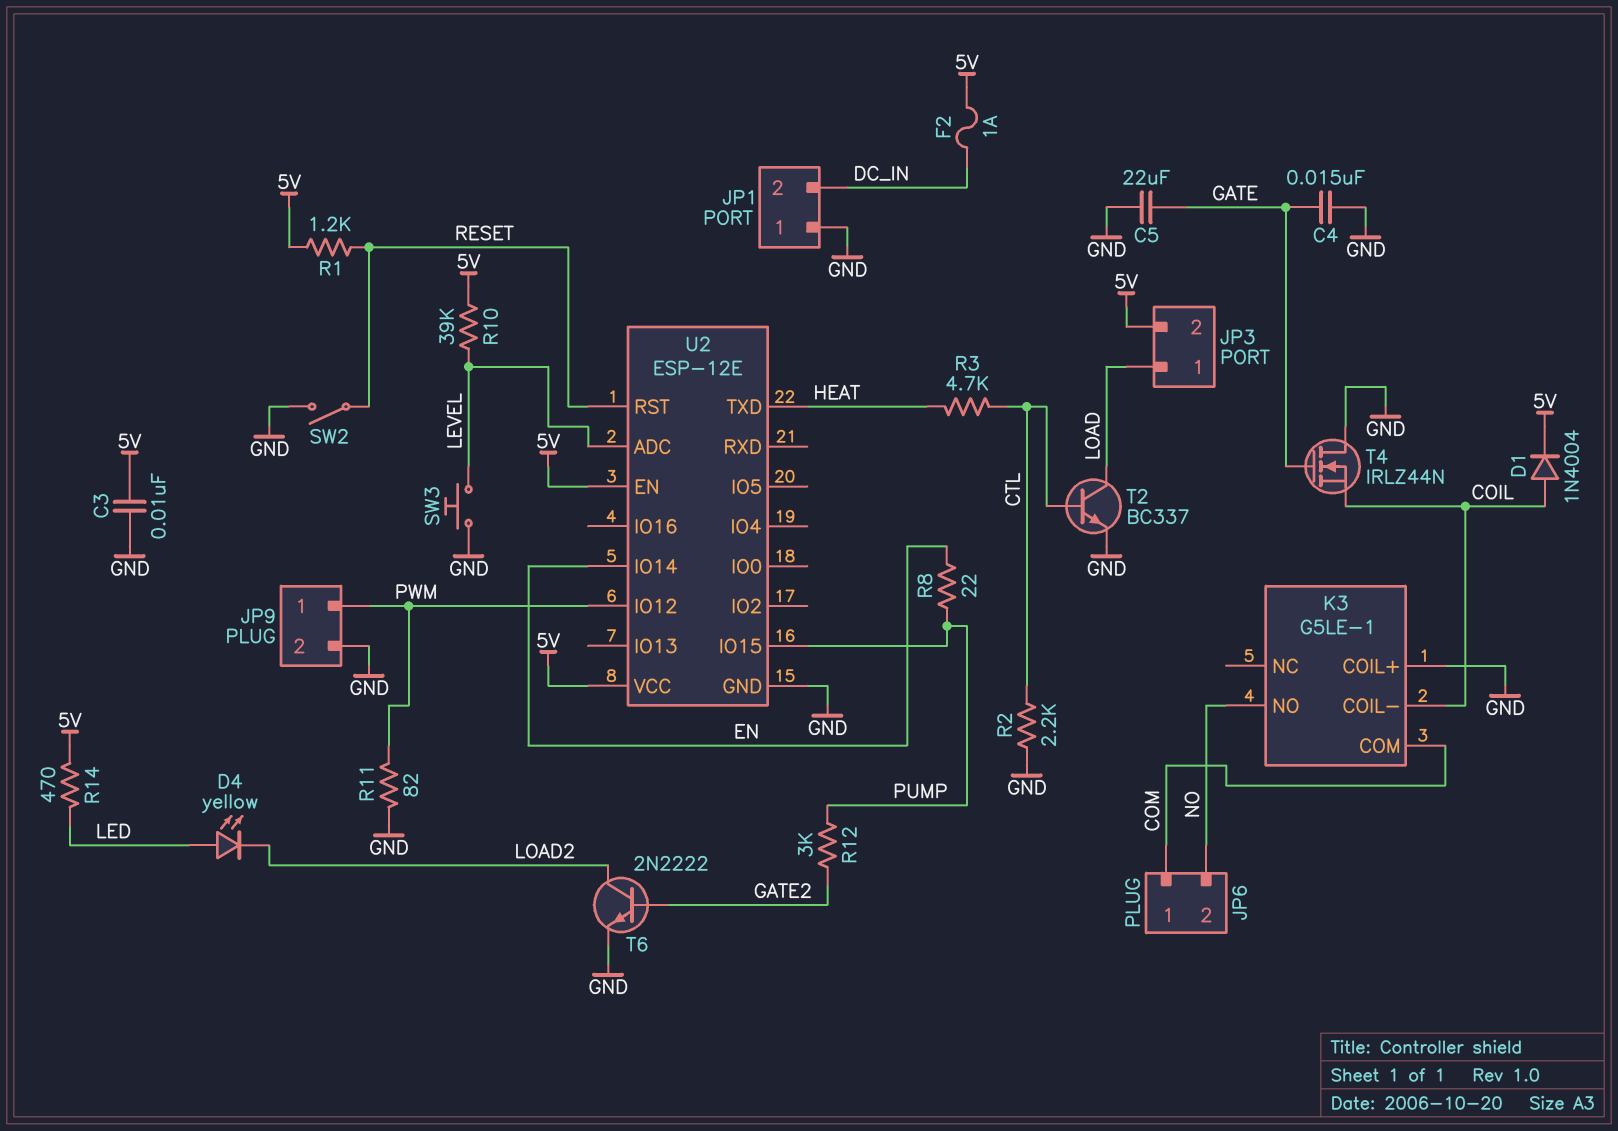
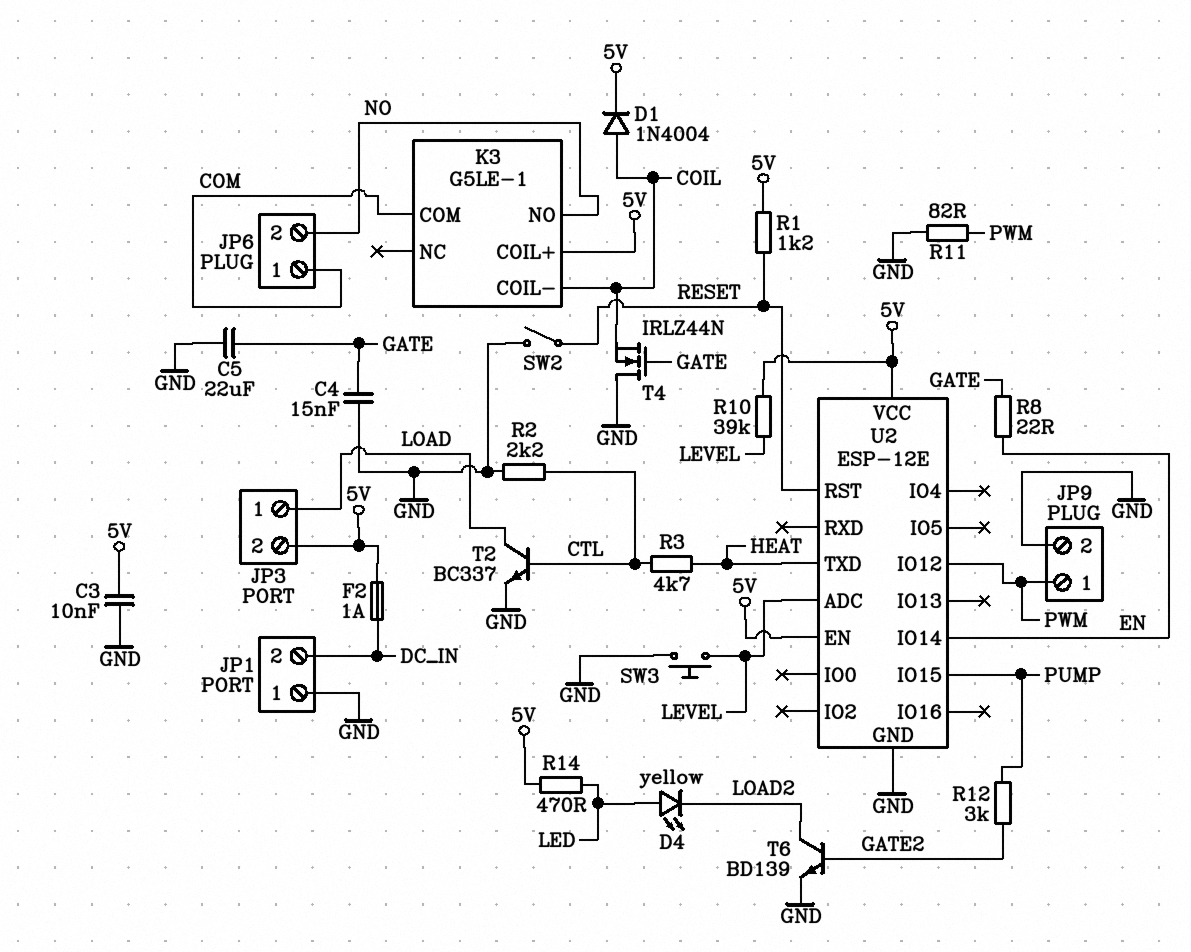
K3 pin COIL+: GND -> 5V
R8: 22 (EN, PUMP) -> 22 (EN, GATE)
T6: NPN 2N2222 (B GATE2, C LOAD2, E GND) -> NPN BD139 (B GATE2, C LOAD2, E GND)

